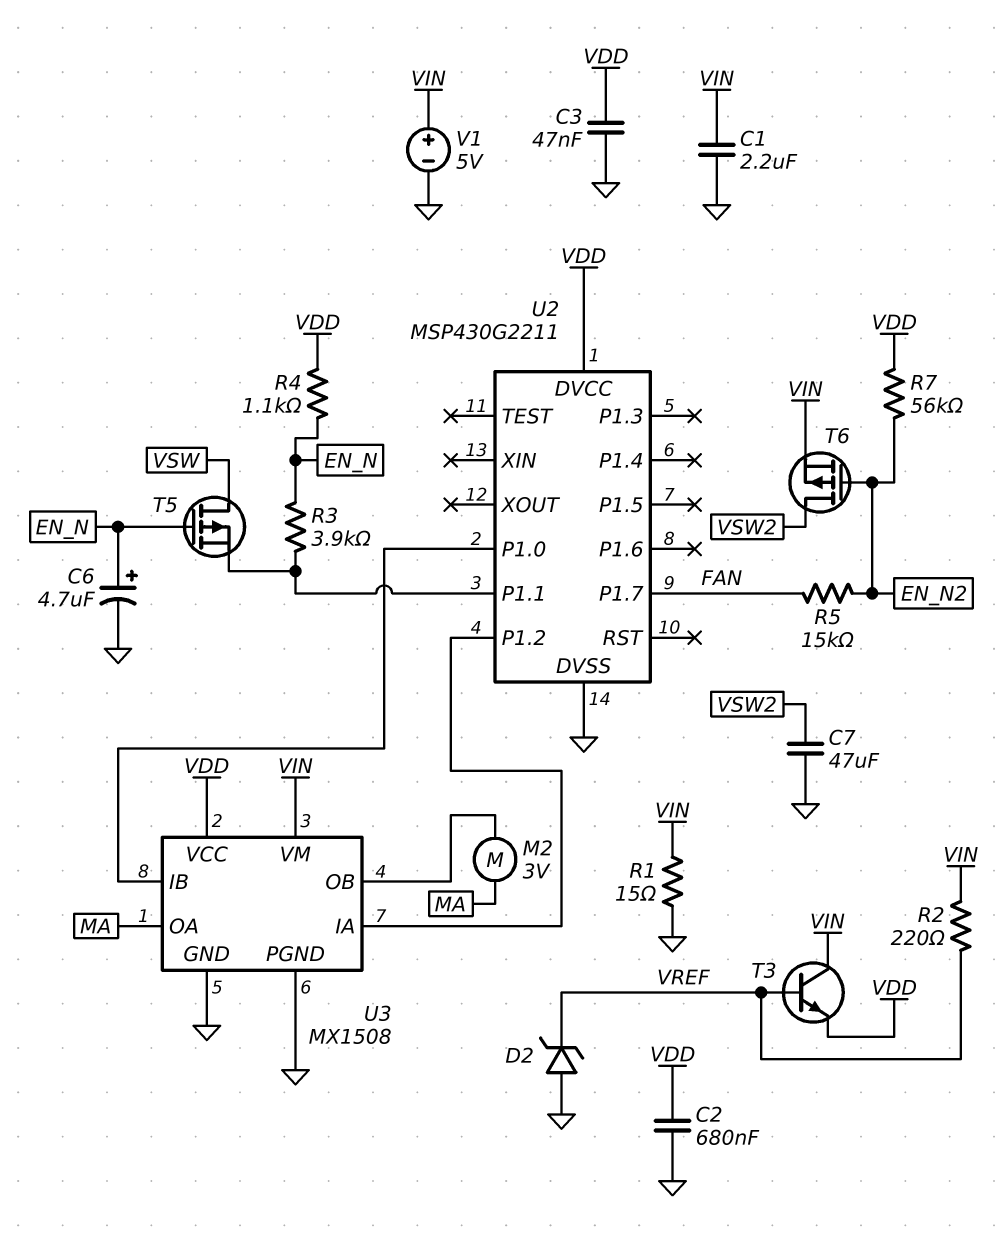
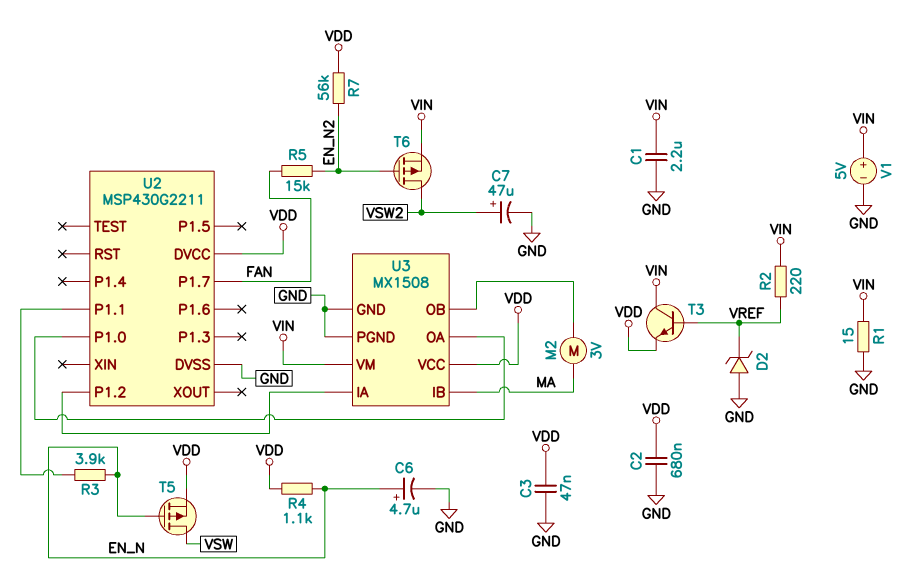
C7: 47uF (GND, VSW2) -> 47uF (plus VSW2, minus GND)
T5: PMOS (G EN_N, D VSW, S U2/P1.1) -> PMOS (G EN_N, D VSW, S VDD)
U3 pin IB: U2/P1.0 -> MA
U3 pin OA: MA -> U2/P1.0

